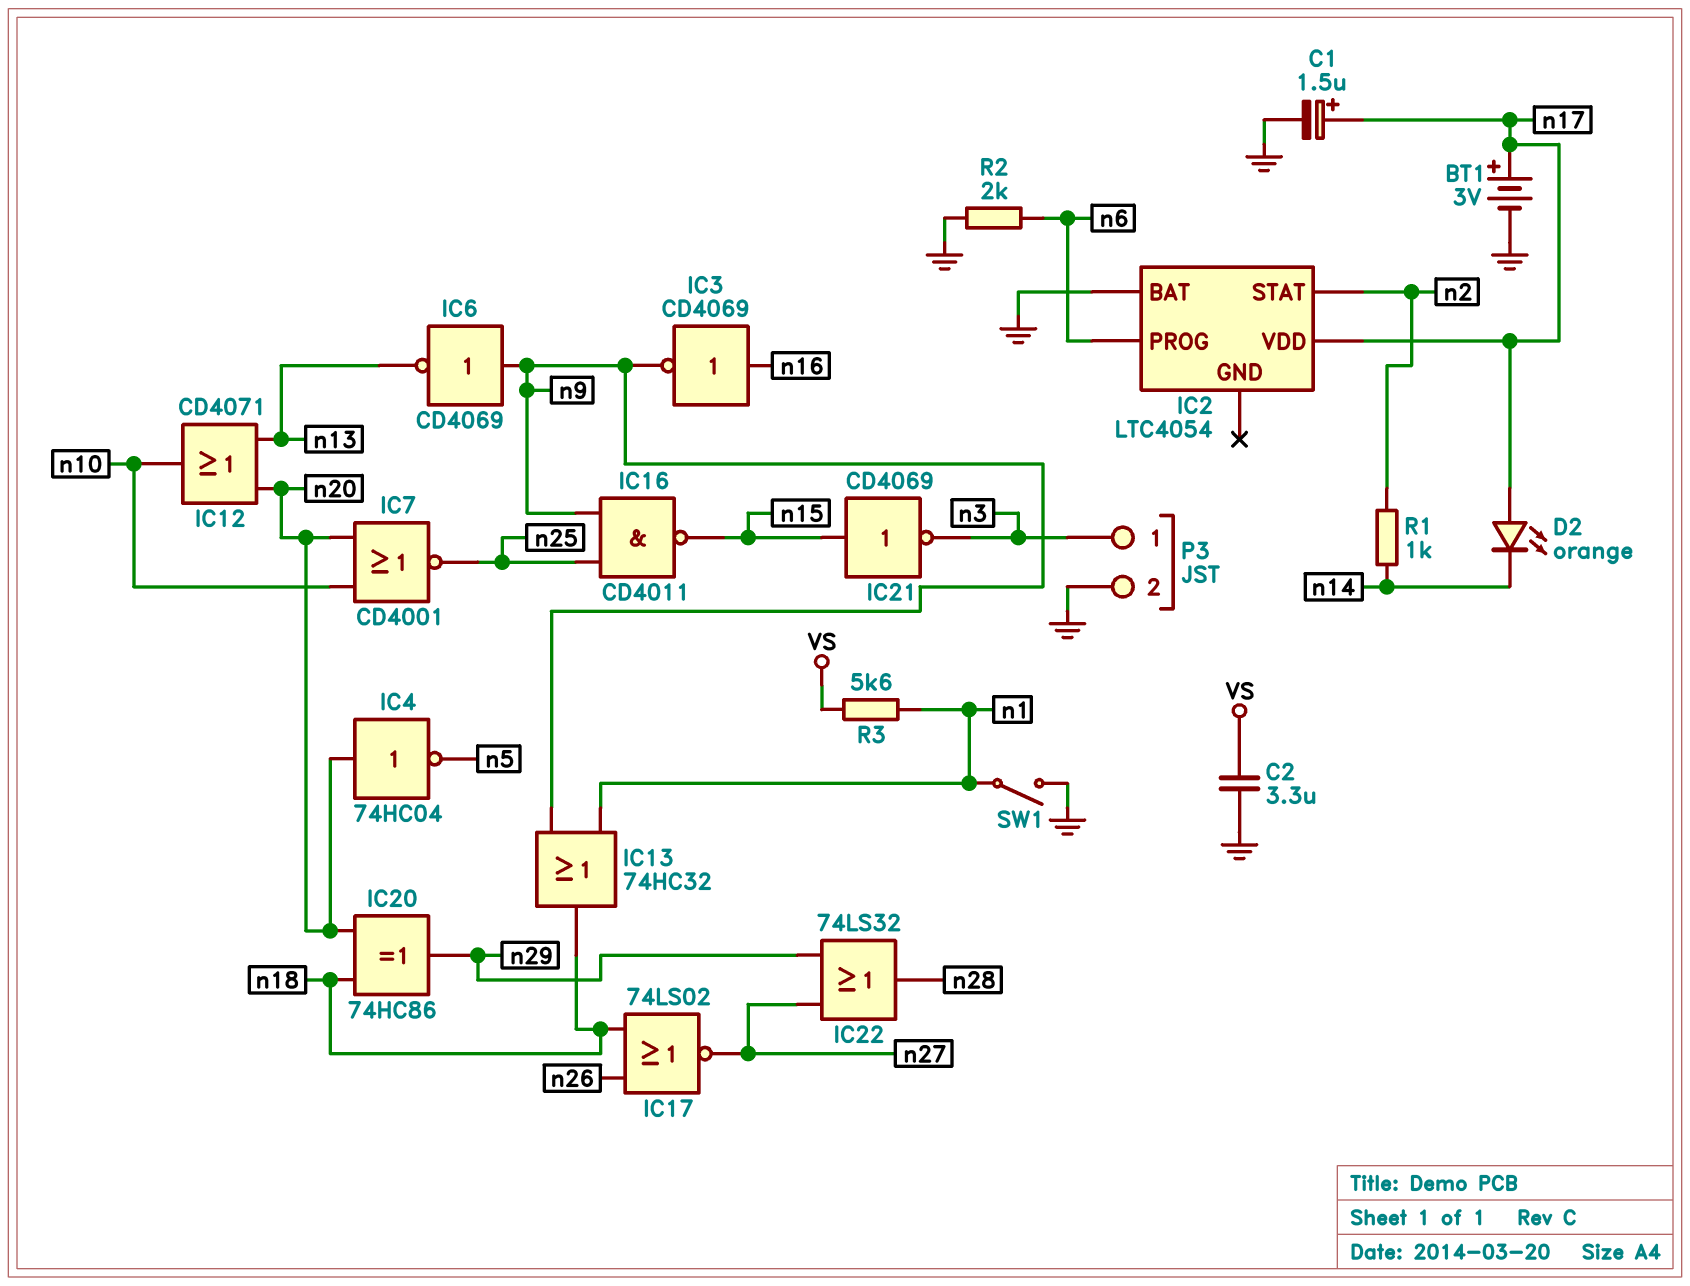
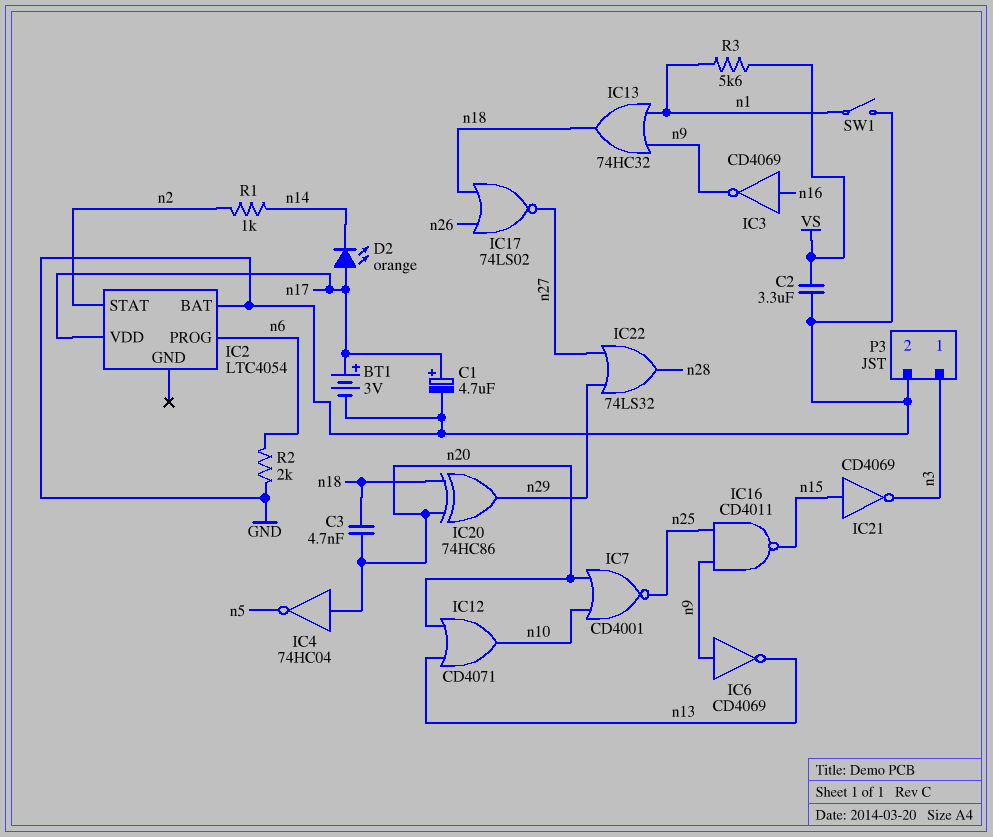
C1: 1.5uF (plus n17, minus GND) -> 4.7uF (plus n17, minus GND)
C3: none -> 4.7nF (n18, n20)

